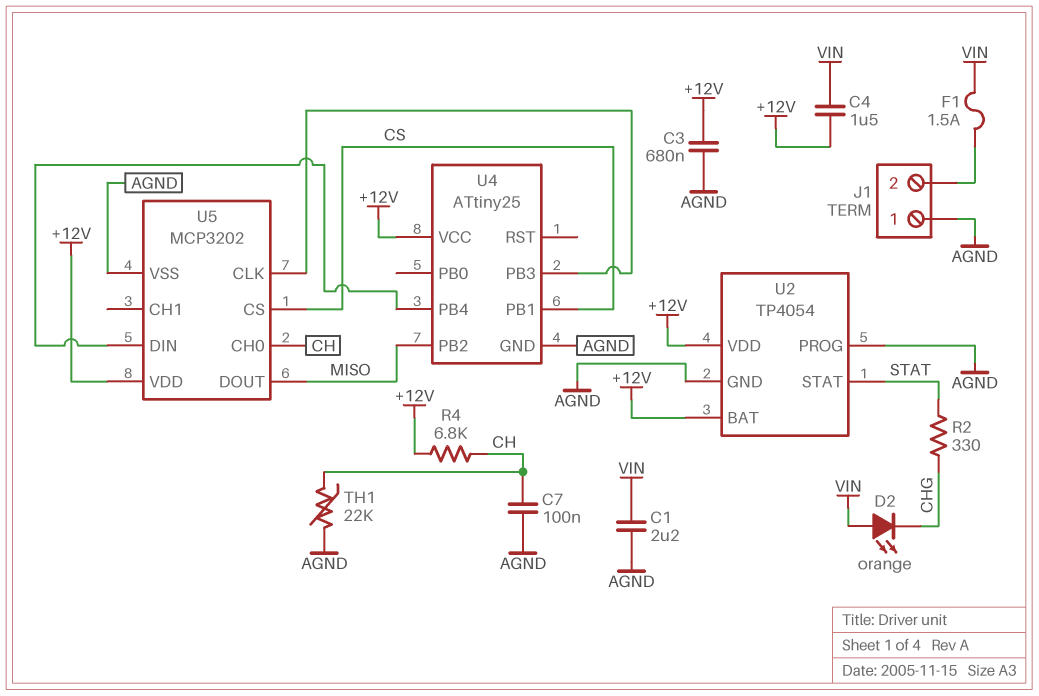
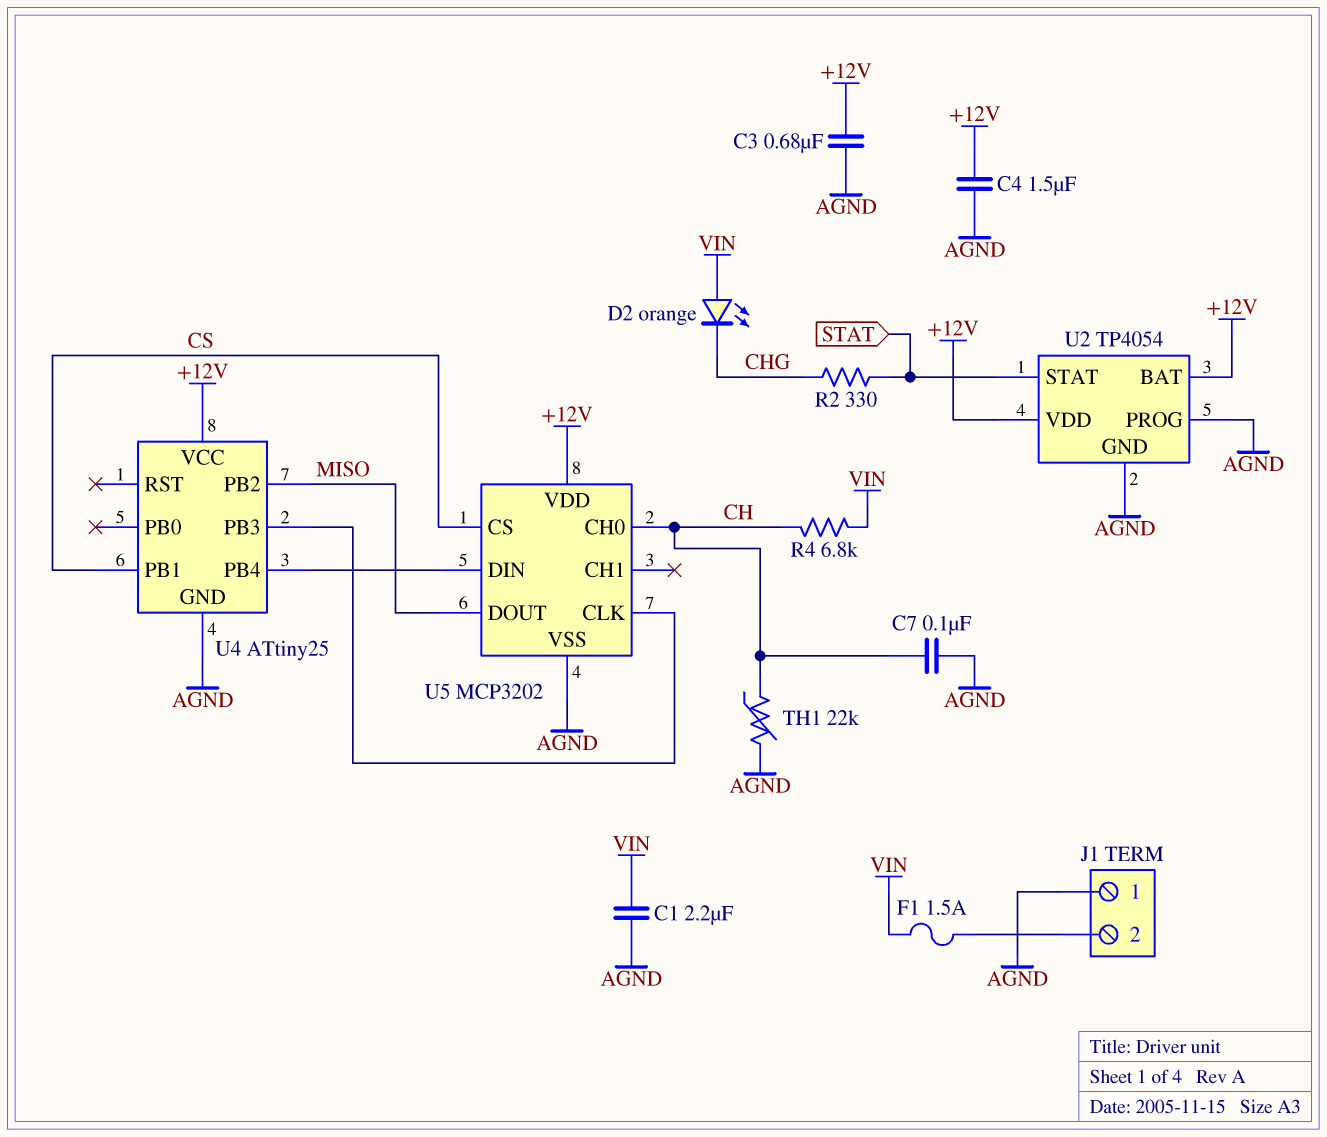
C4: 1.5uF (+12V, VIN) -> 1.5uF (+12V, AGND)
R4: 6.8k (+12V, CH) -> 6.8k (CH, VIN)

